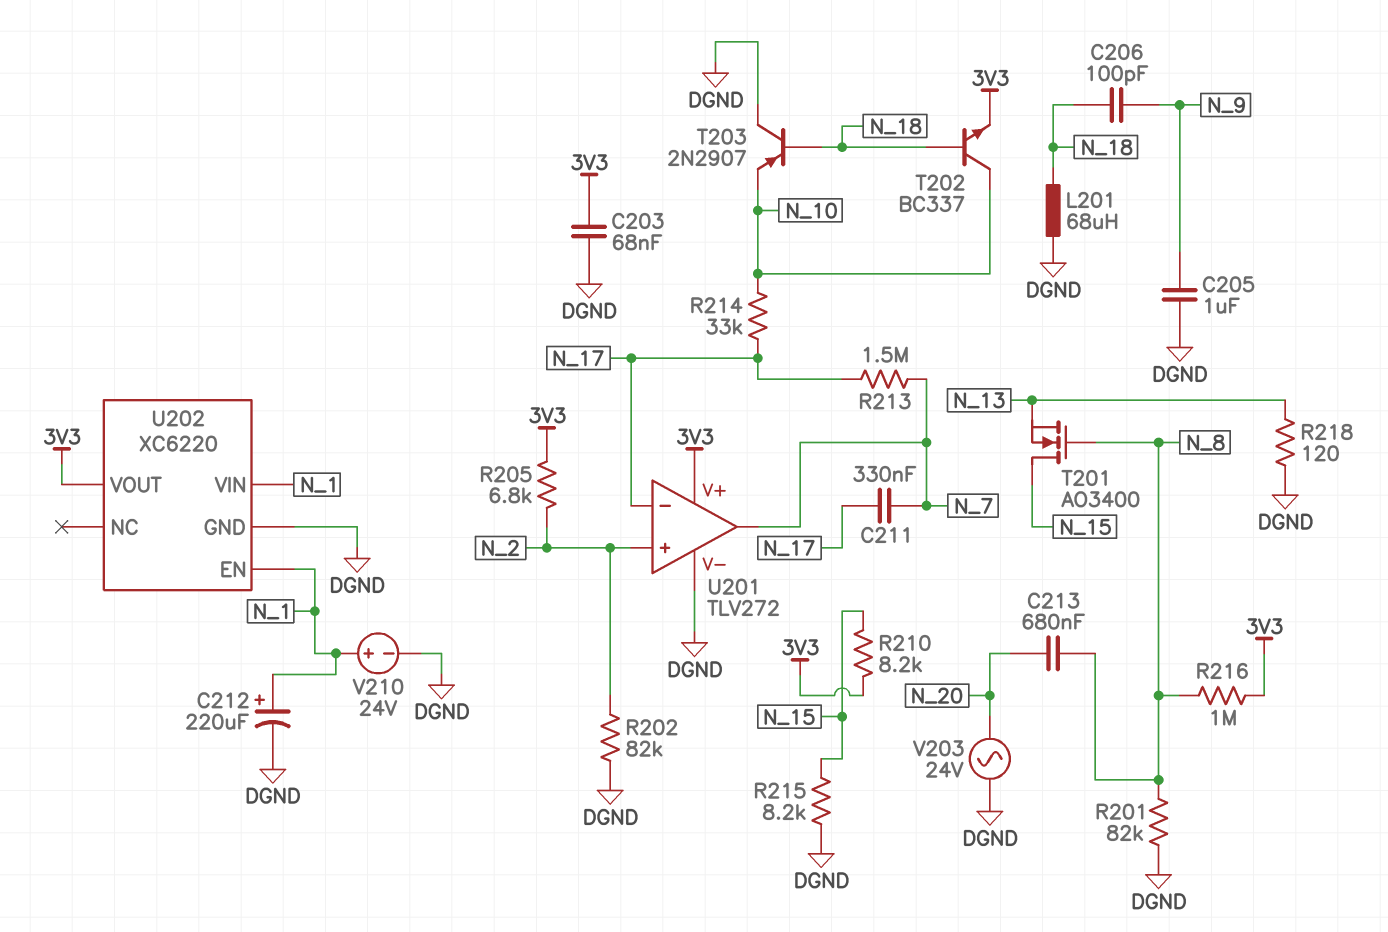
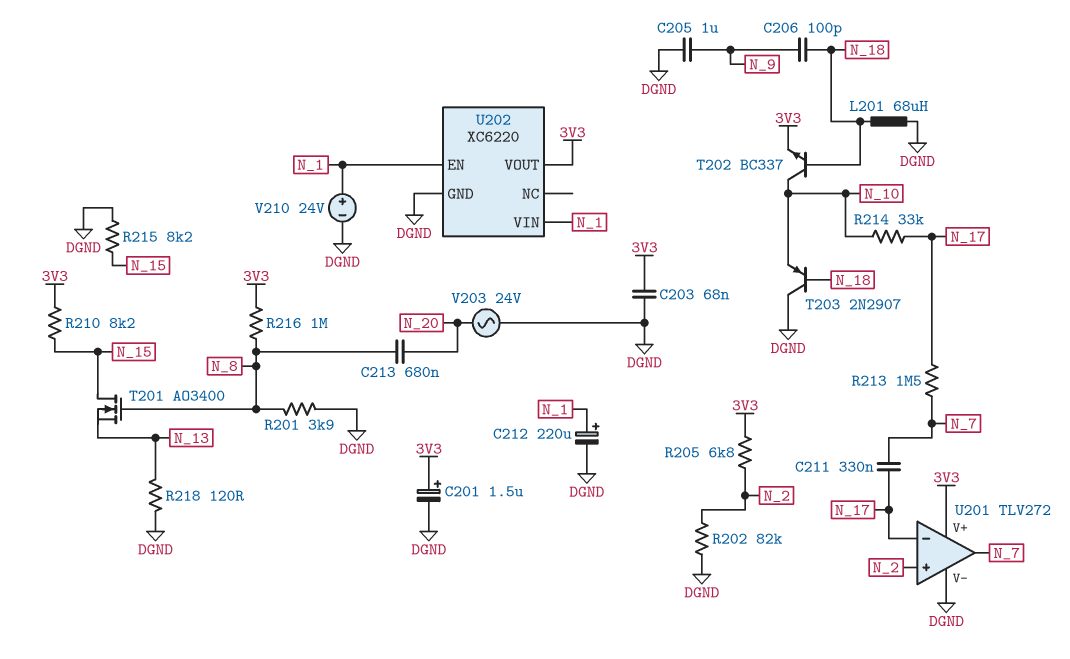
C201: none -> 1.5uF (plus 3V3, minus DGND)
R201: 82k (DGND, N_8) -> 3.9k (DGND, N_8)

